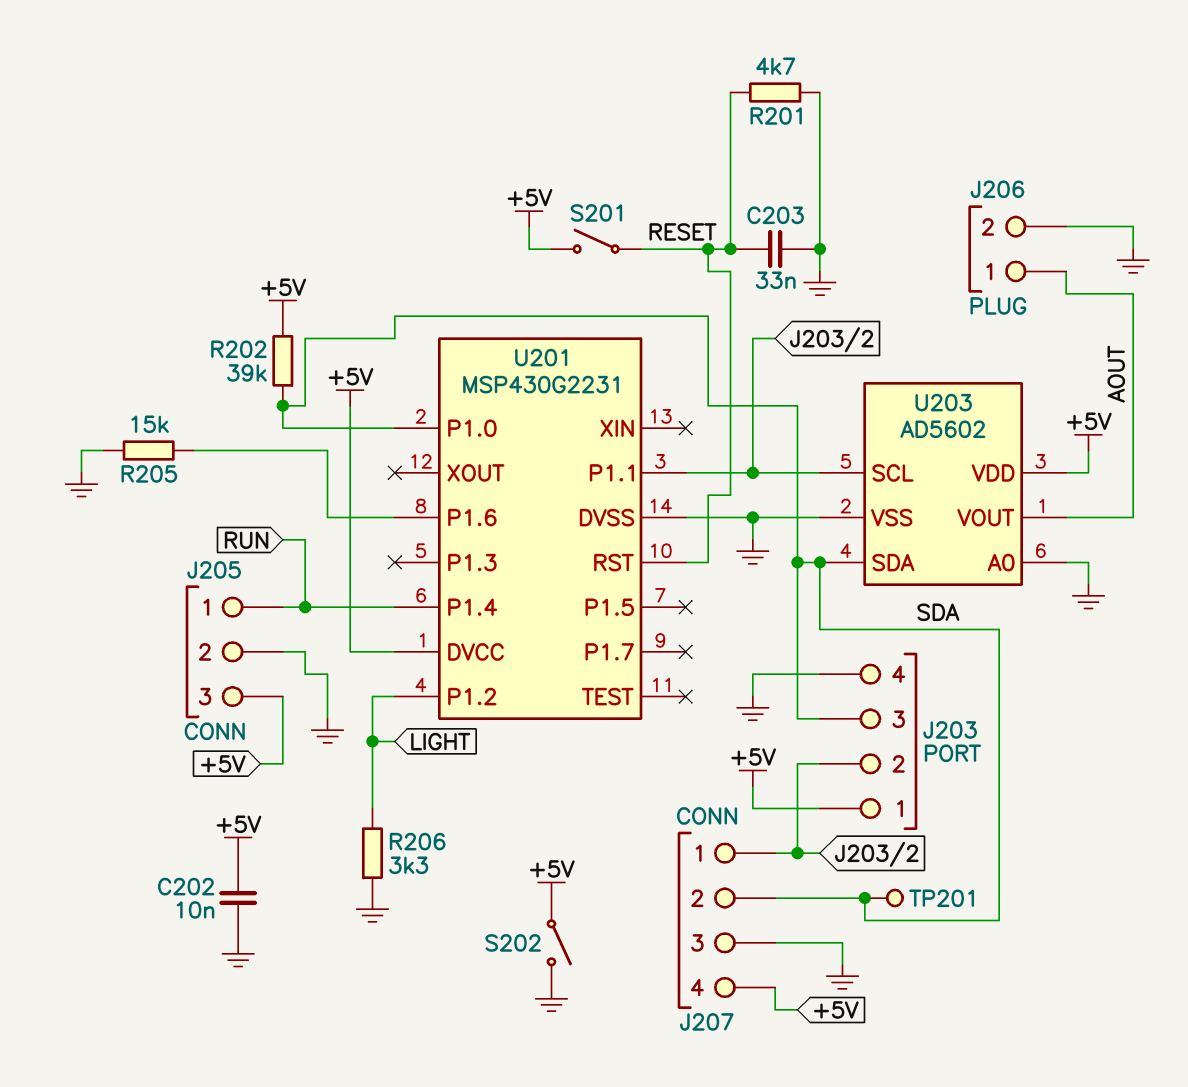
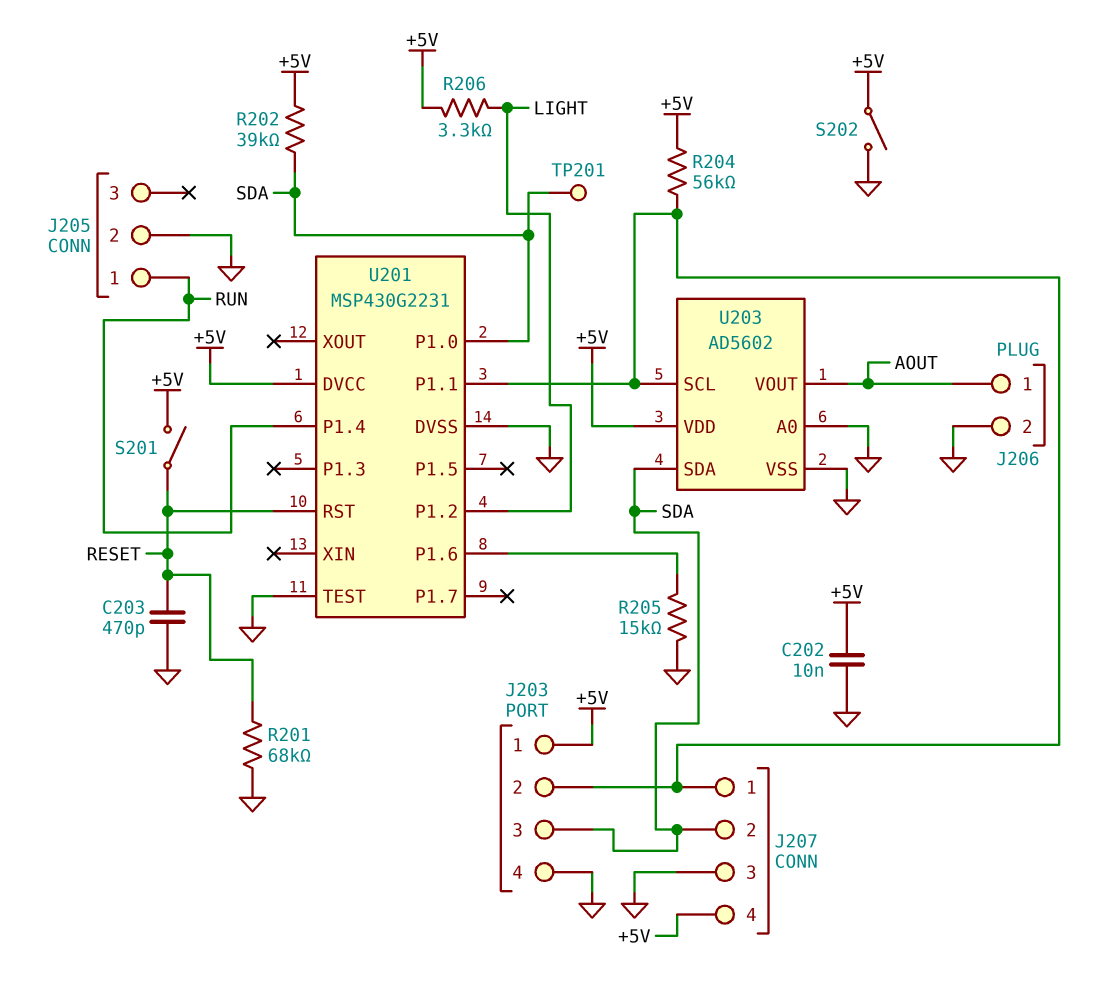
C203: 33nF (GND, RESET) -> 470pF (GND, RESET)
J205 pin 3: +5V -> none
R201: 4.7k (GND, RESET) -> 68k (GND, RESET)
R204: none -> 56k (+5V, J203/2)
R206: 3.3k (GND, LIGHT) -> 3.3k (+5V, LIGHT)
U201 pin TEST: none -> GND

